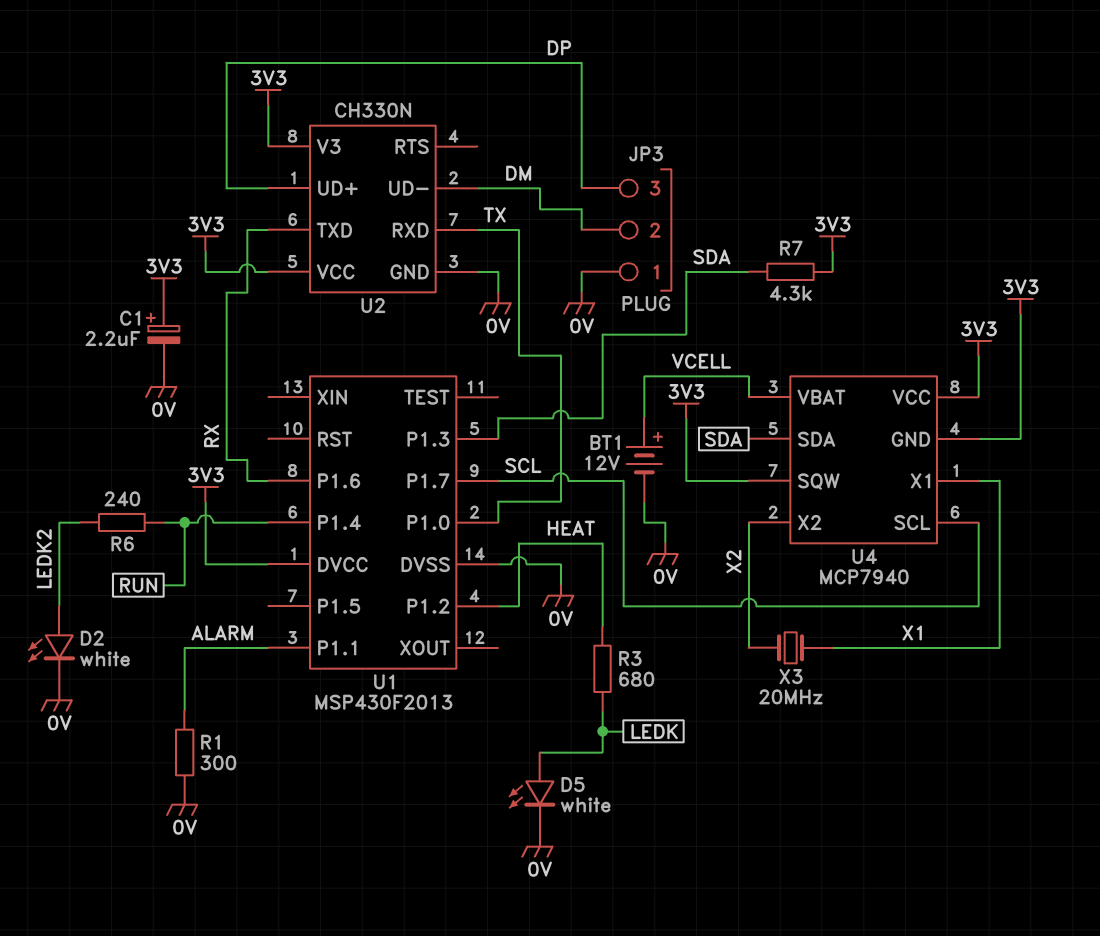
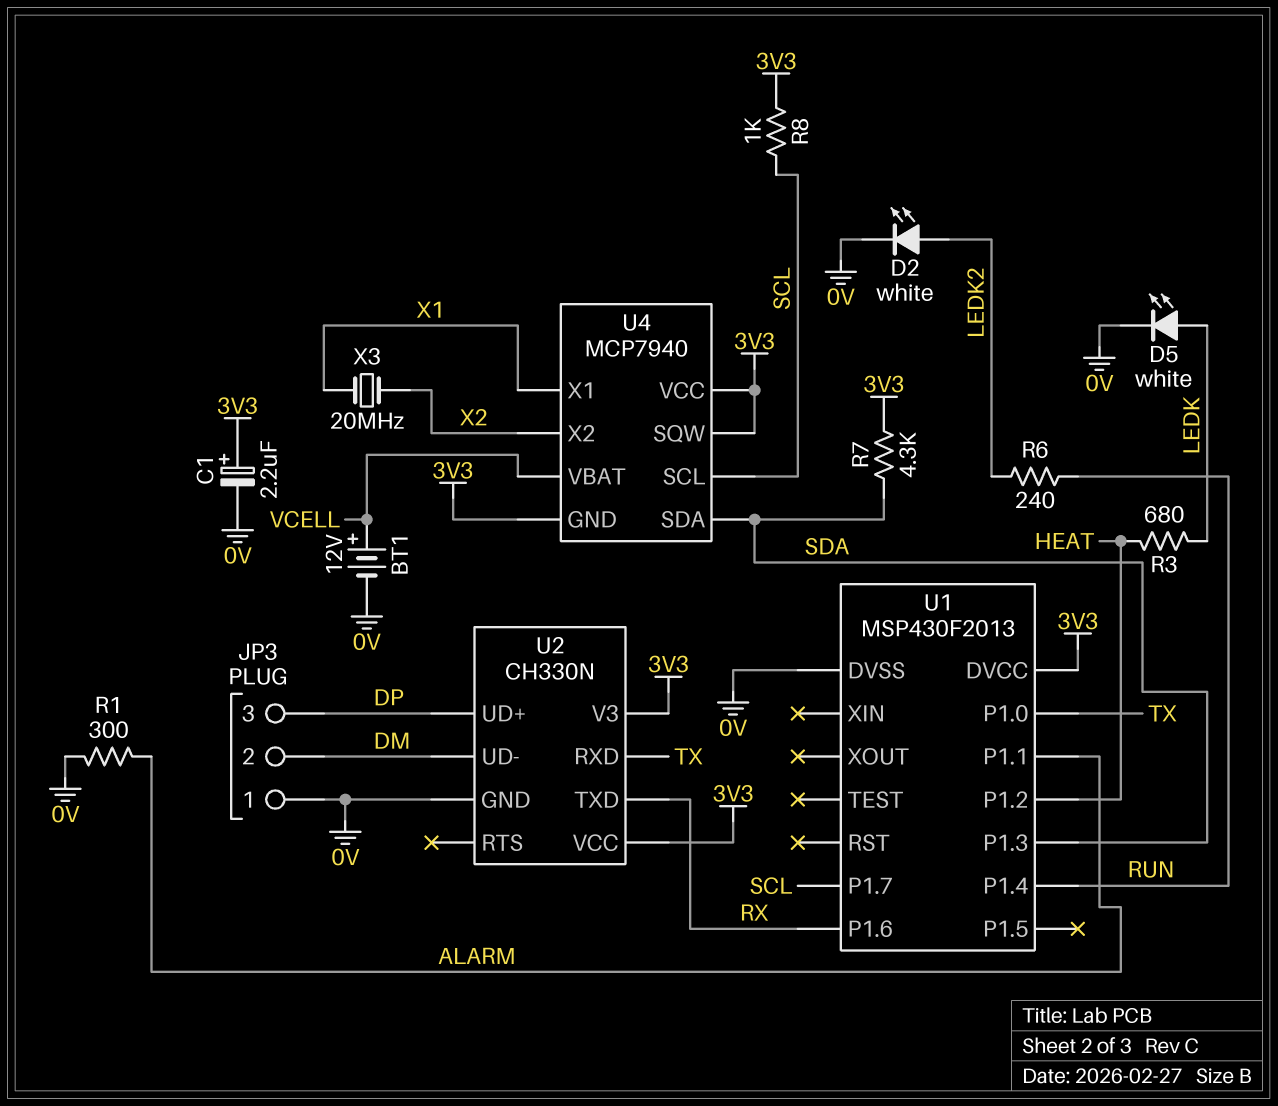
R8: none -> 1k (3V3, SCL)

